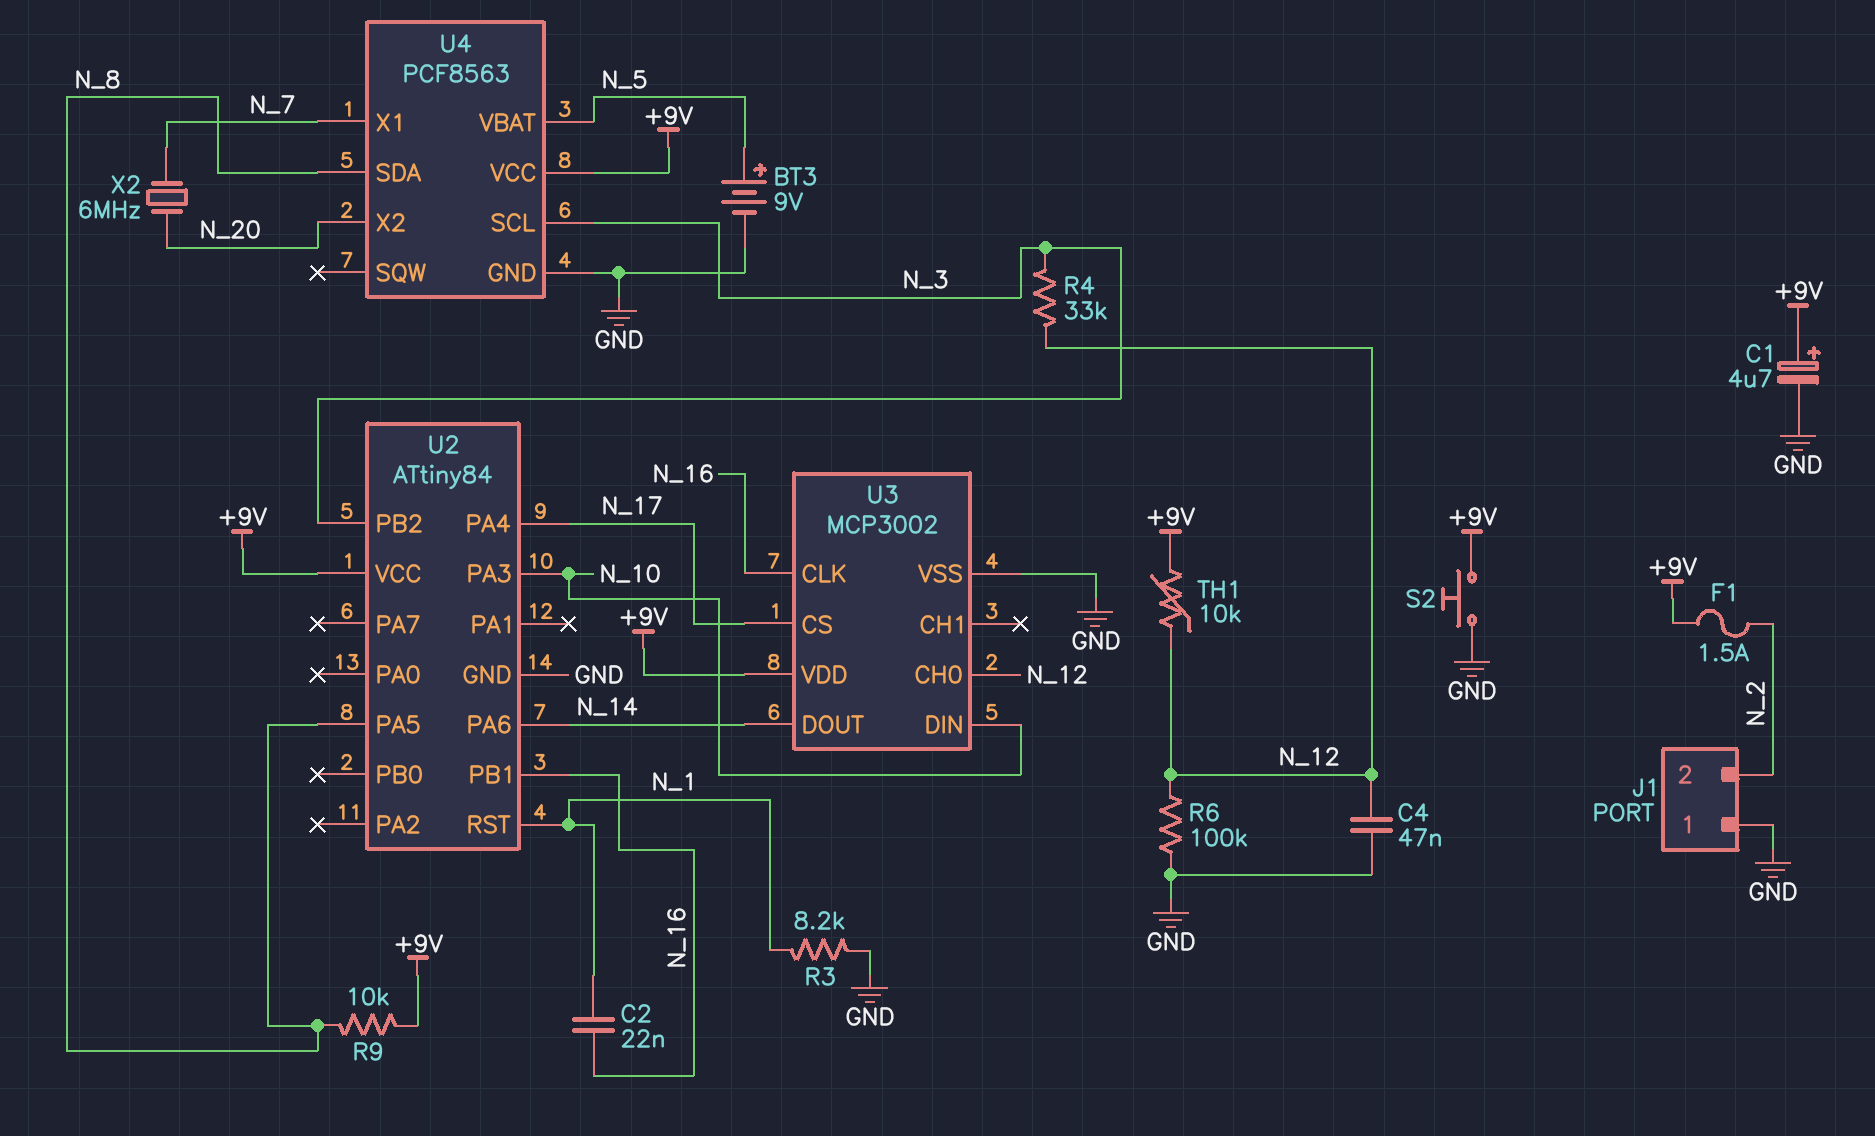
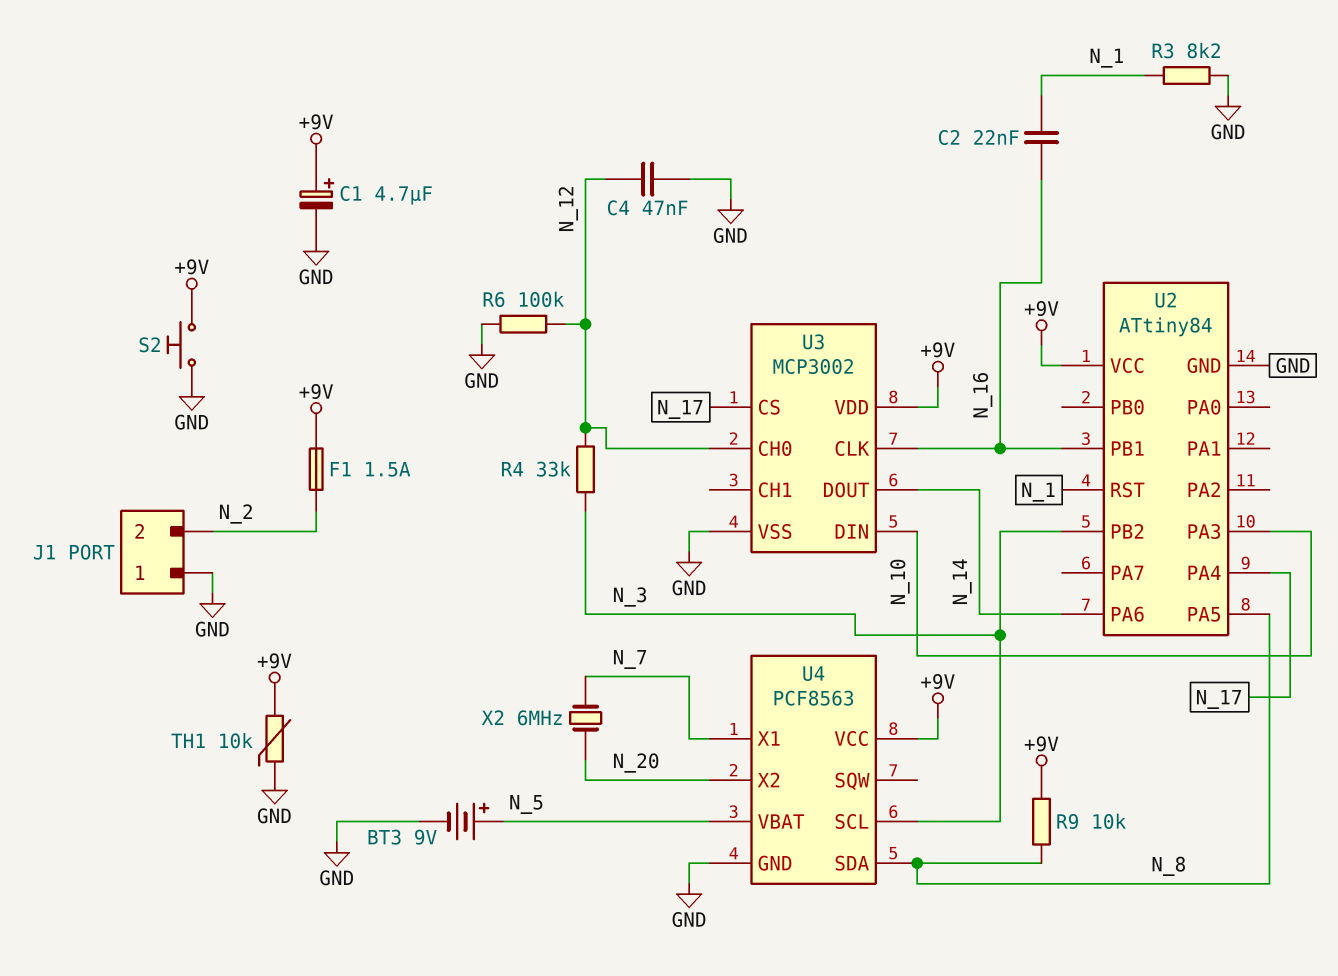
TH1: 10k (+9V, N_12) -> 10k (+9V, GND)

